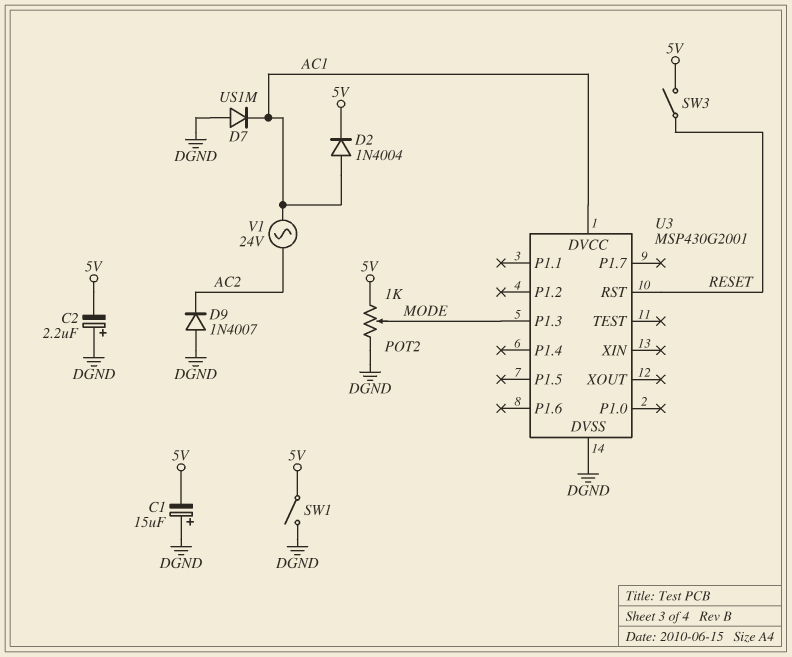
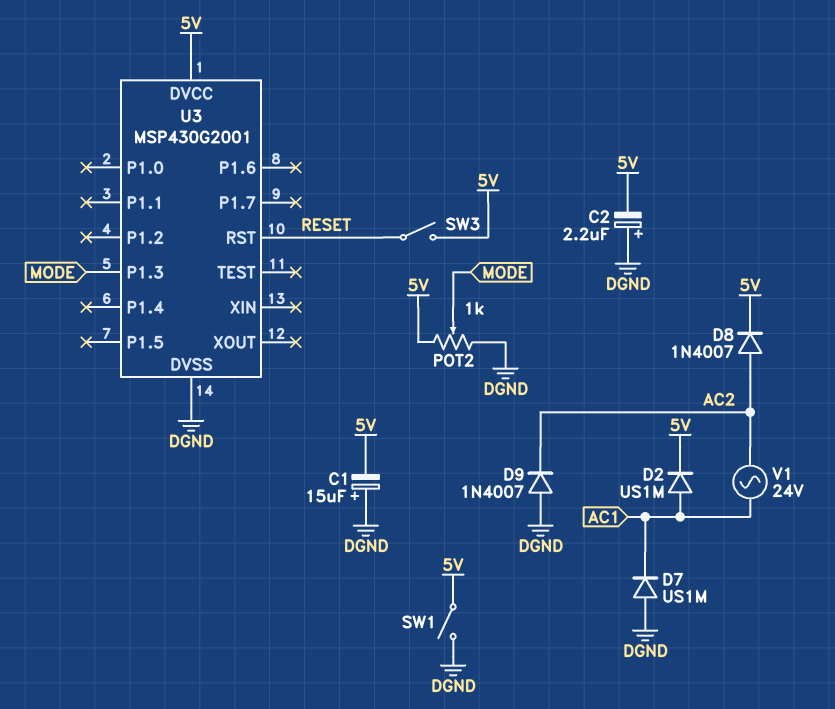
D2: diode 1N4004 (A AC1, K 5V) -> diode US1M (A AC1, K 5V)
D8: none -> diode 1N4007 (A AC2, K 5V)
U3 pin DVCC: AC1 -> 5V

